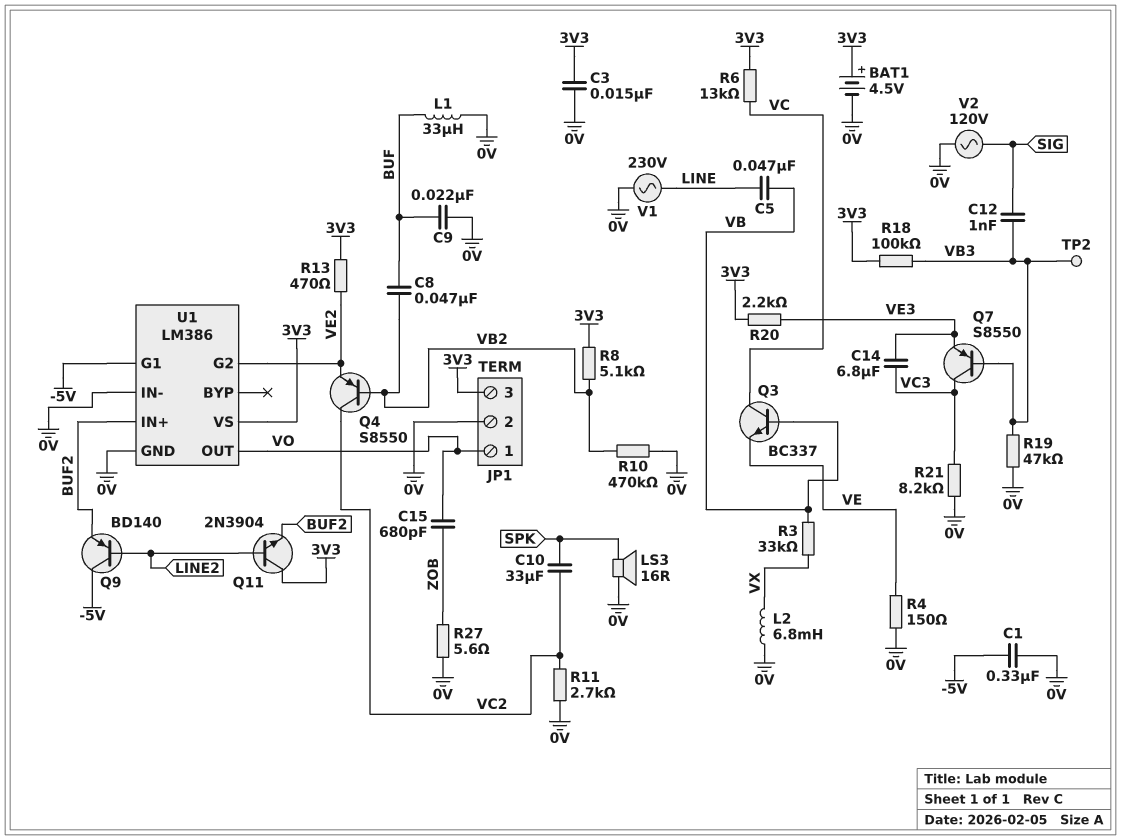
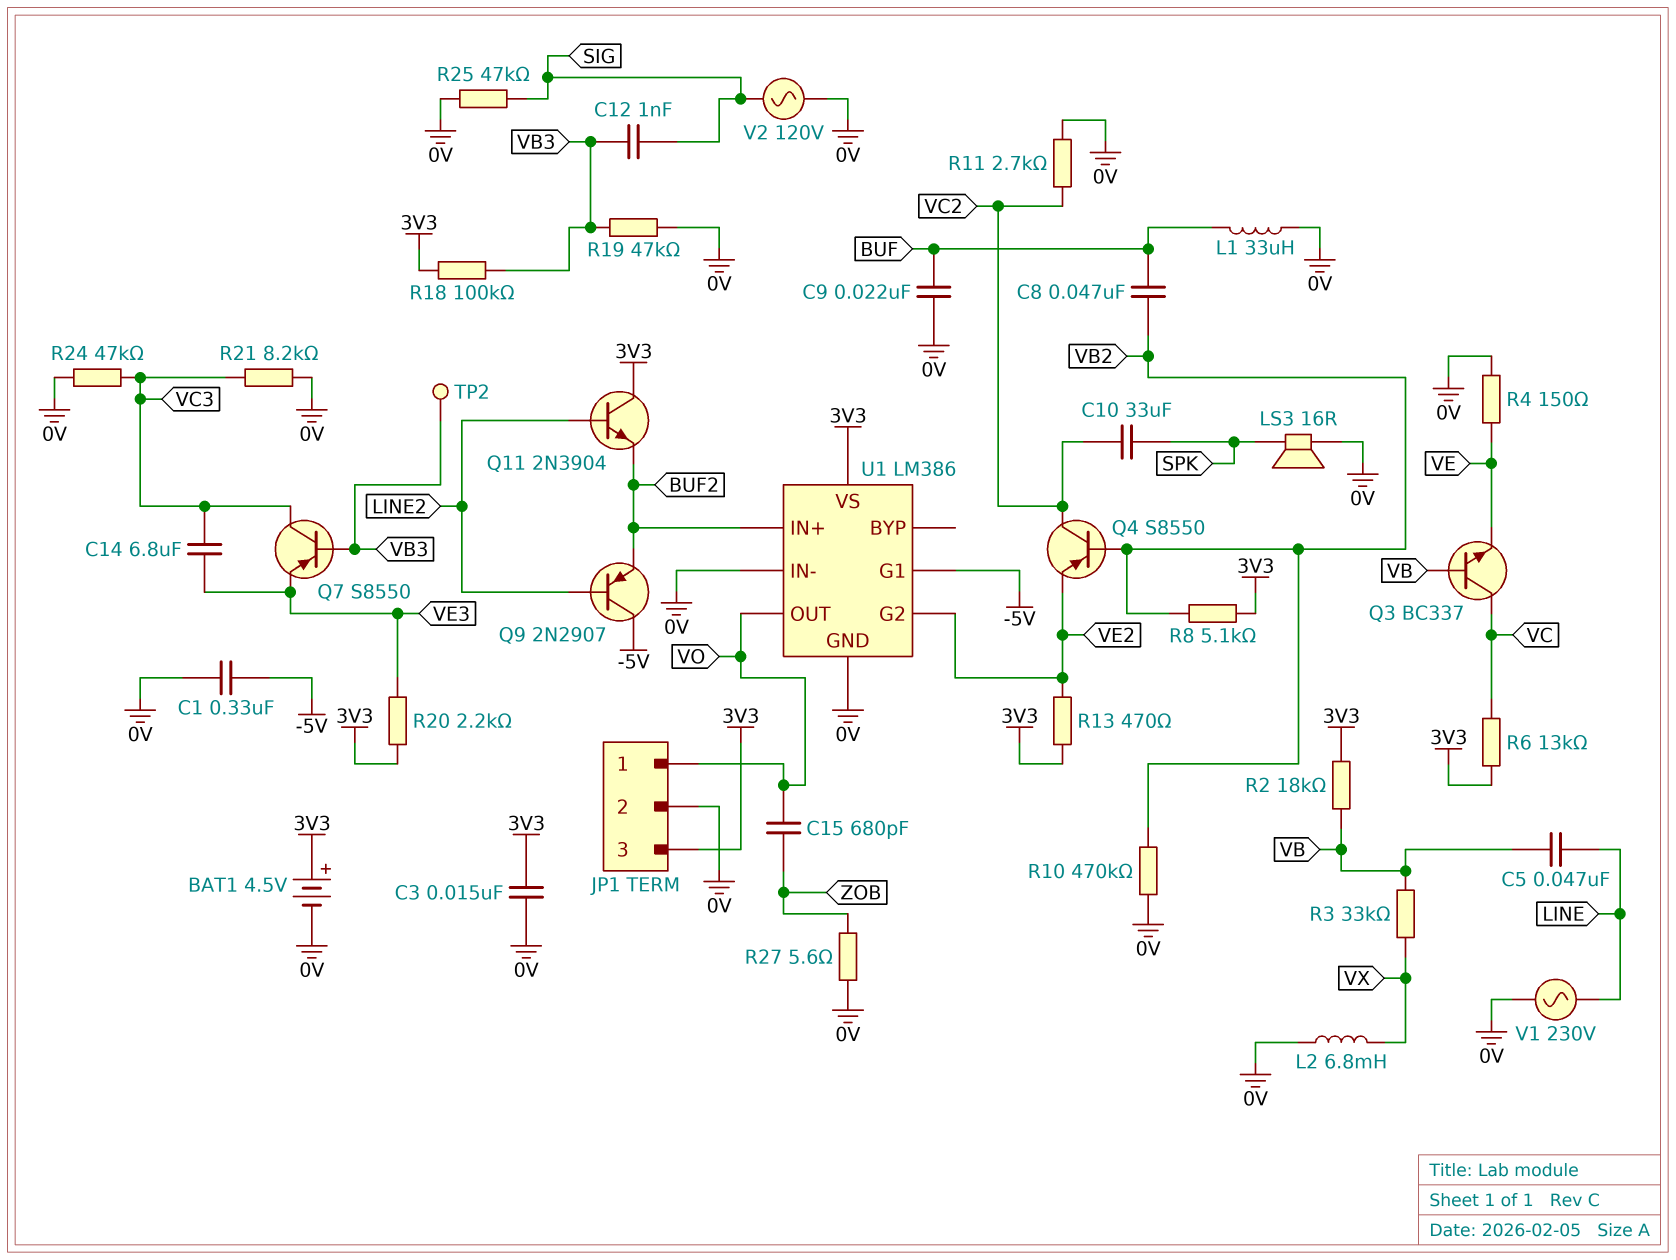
Q9: PNP BD140 (B LINE2, C -5V, E BUF2) -> PNP 2N2907 (B LINE2, C -5V, E BUF2)
R2: none -> 18k (3V3, VB)
R24: none -> 47k (0V, VC3)
R25: none -> 47k (0V, SIG)

